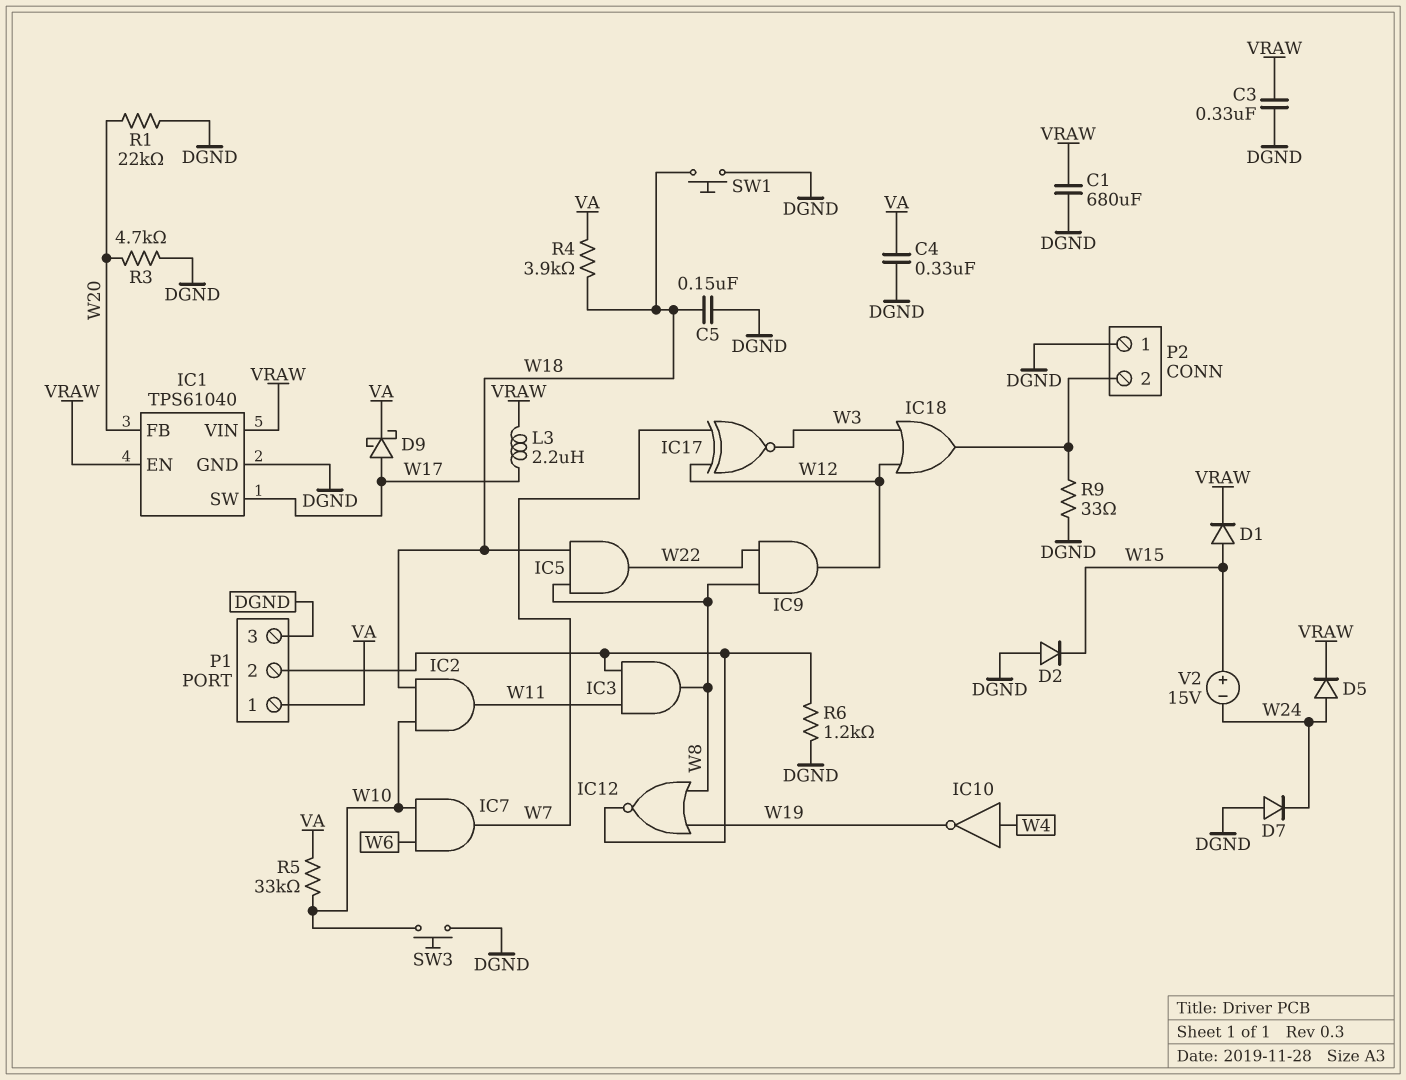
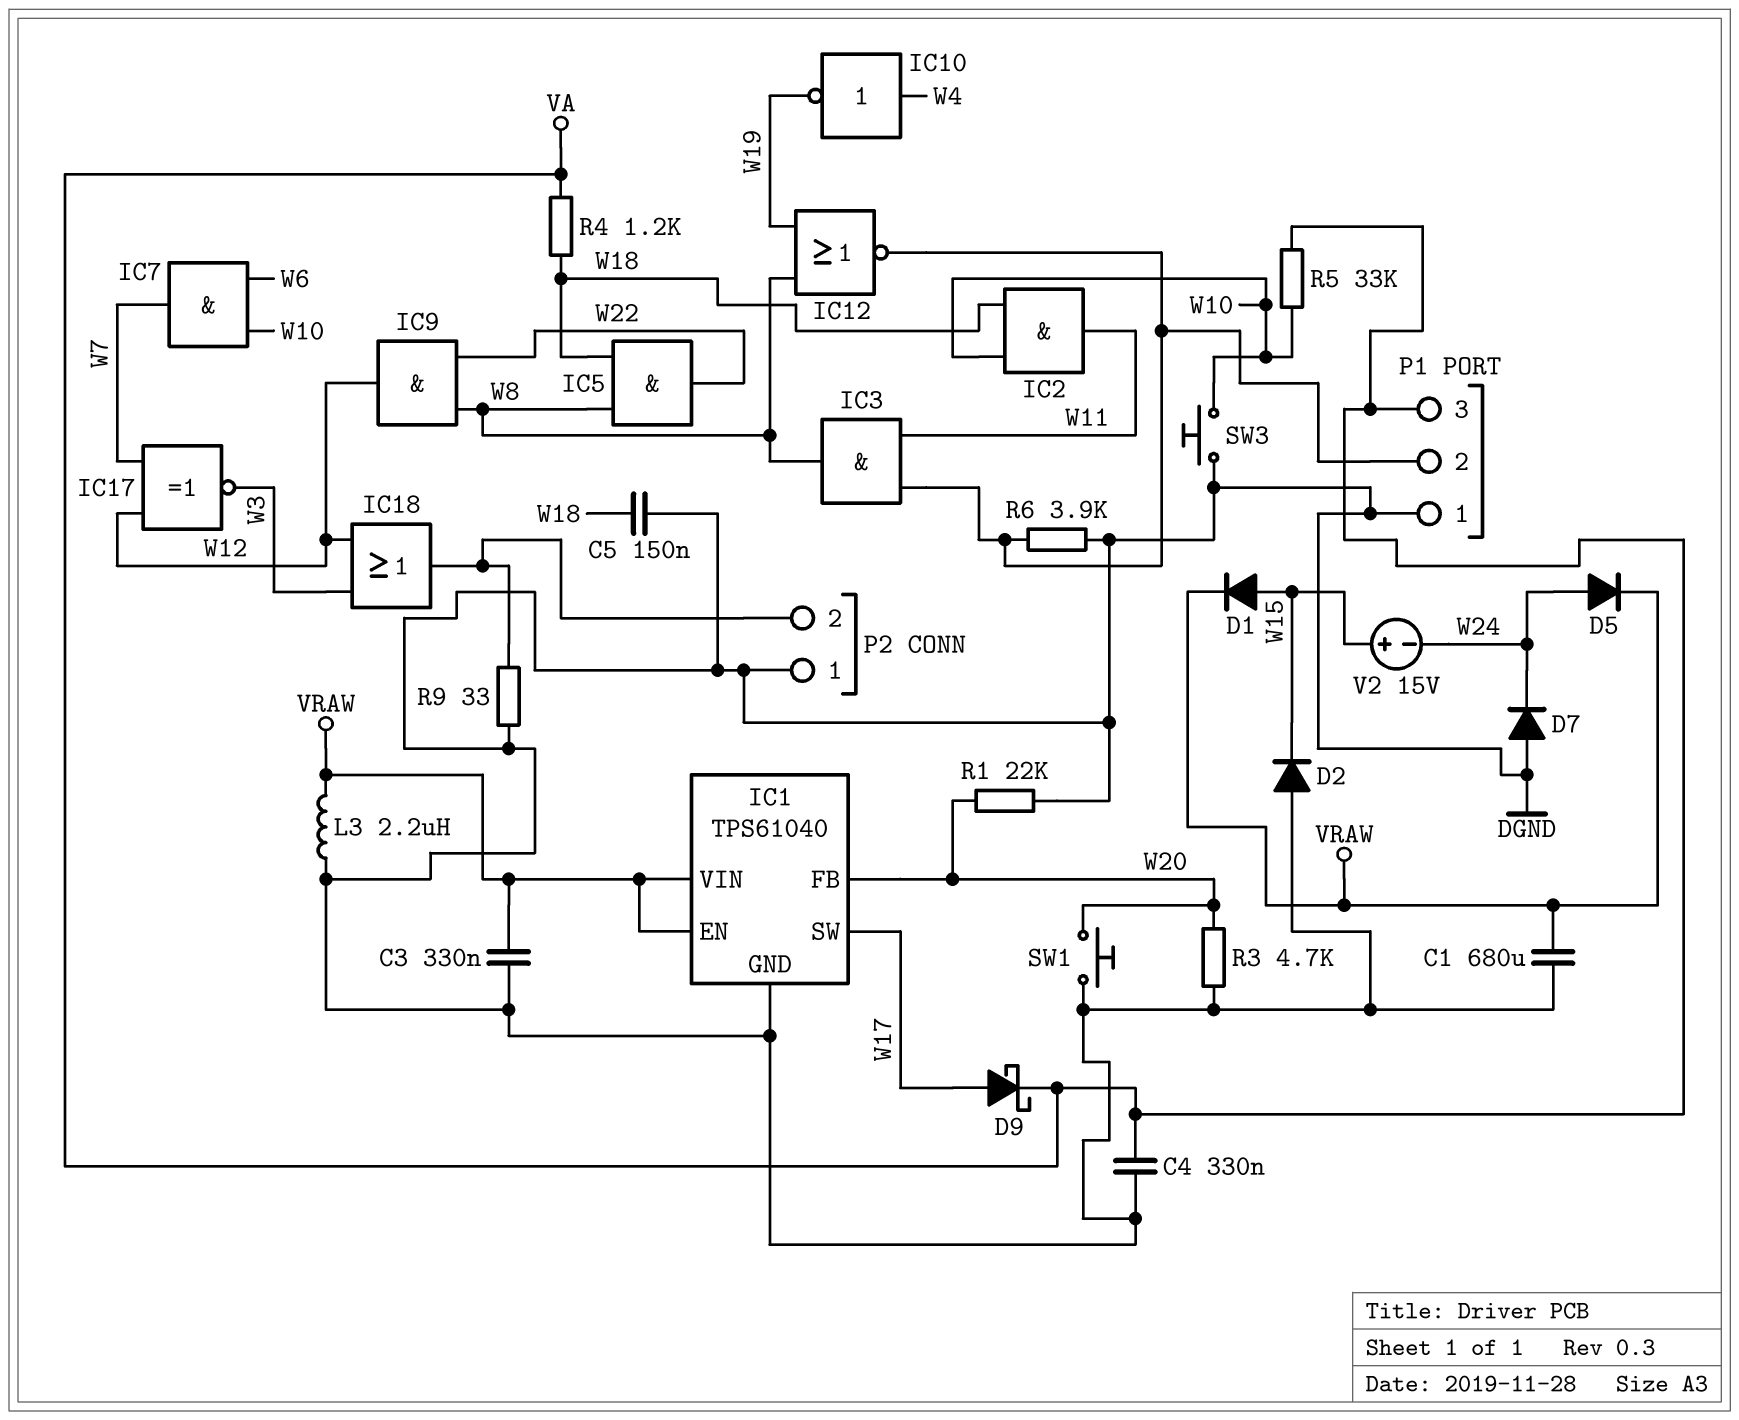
L3: 2.2uH (VRAW, W17) -> 2.2uH (DGND, VRAW)
P1 pin 1: VA -> DGND
P1 pin 3: DGND -> VA
R4: 3.9k (VA, W18) -> 1.2k (VA, W18)
R6: 1.2k (DGND, P1/2) -> 3.9k (DGND, P1/2)
SW1: button (DGND, W18) -> button (DGND, W20)

